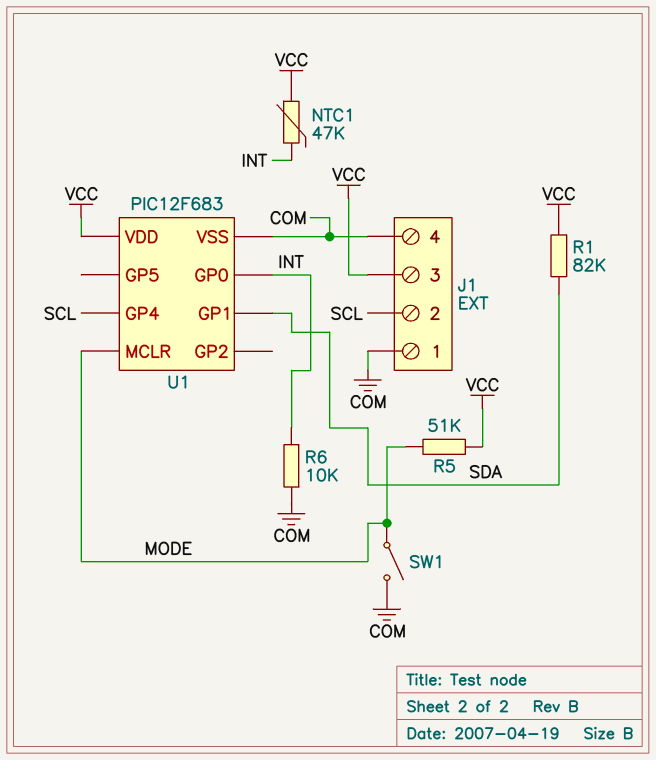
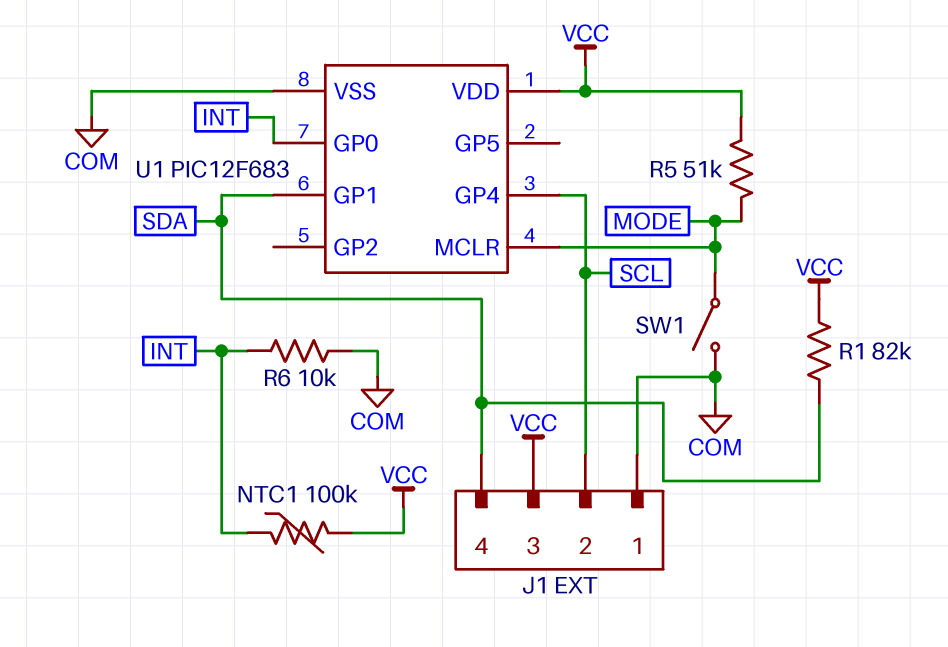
J1 pin 4: COM -> SDA
NTC1: 47k (INT, VCC) -> 100k (INT, VCC)

